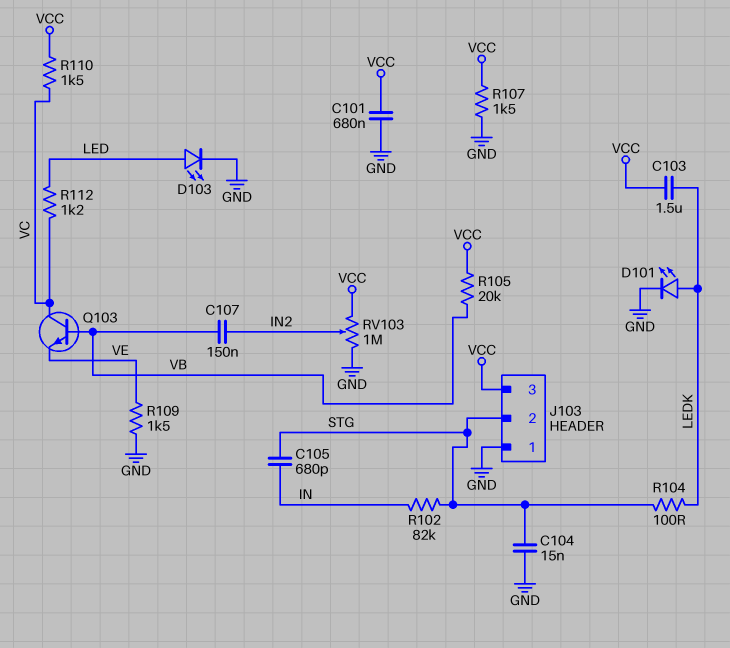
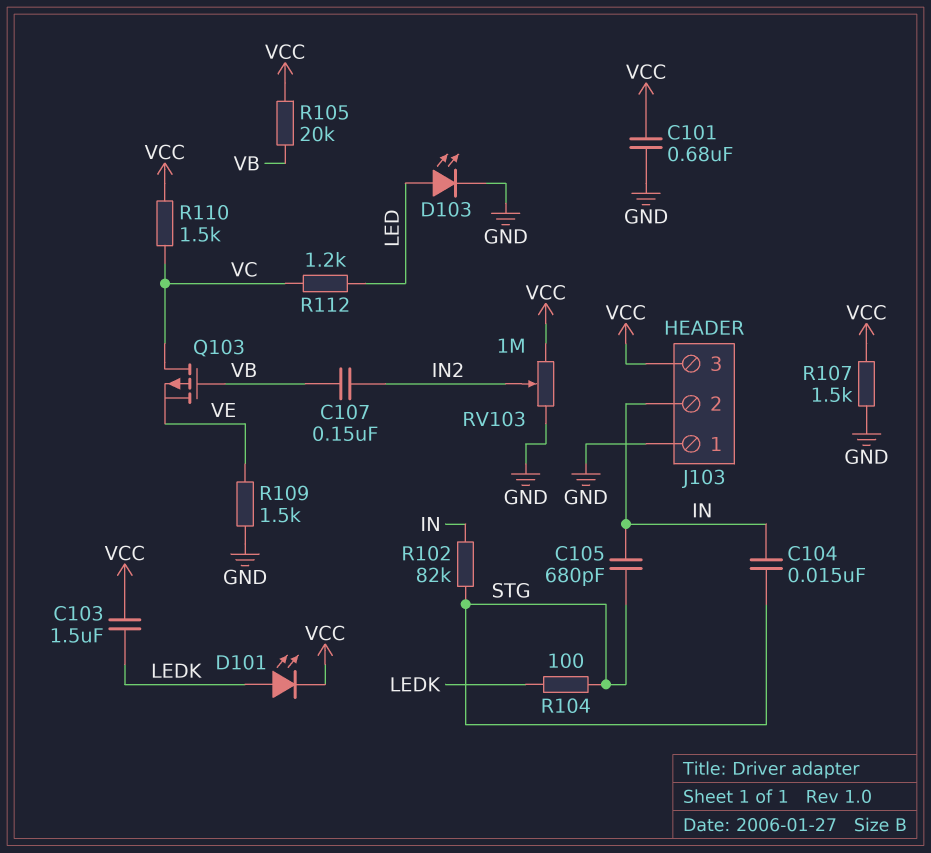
C104: 15nF (GND, STG) -> 15nF (IN, STG)
D101: LED (A LEDK, K GND) -> LED (A LEDK, K VCC)
J103 pin 2: STG -> IN
Q103: NPN (B VB, C VC, E VE) -> PMOS (G VB, D VC, S VE)

